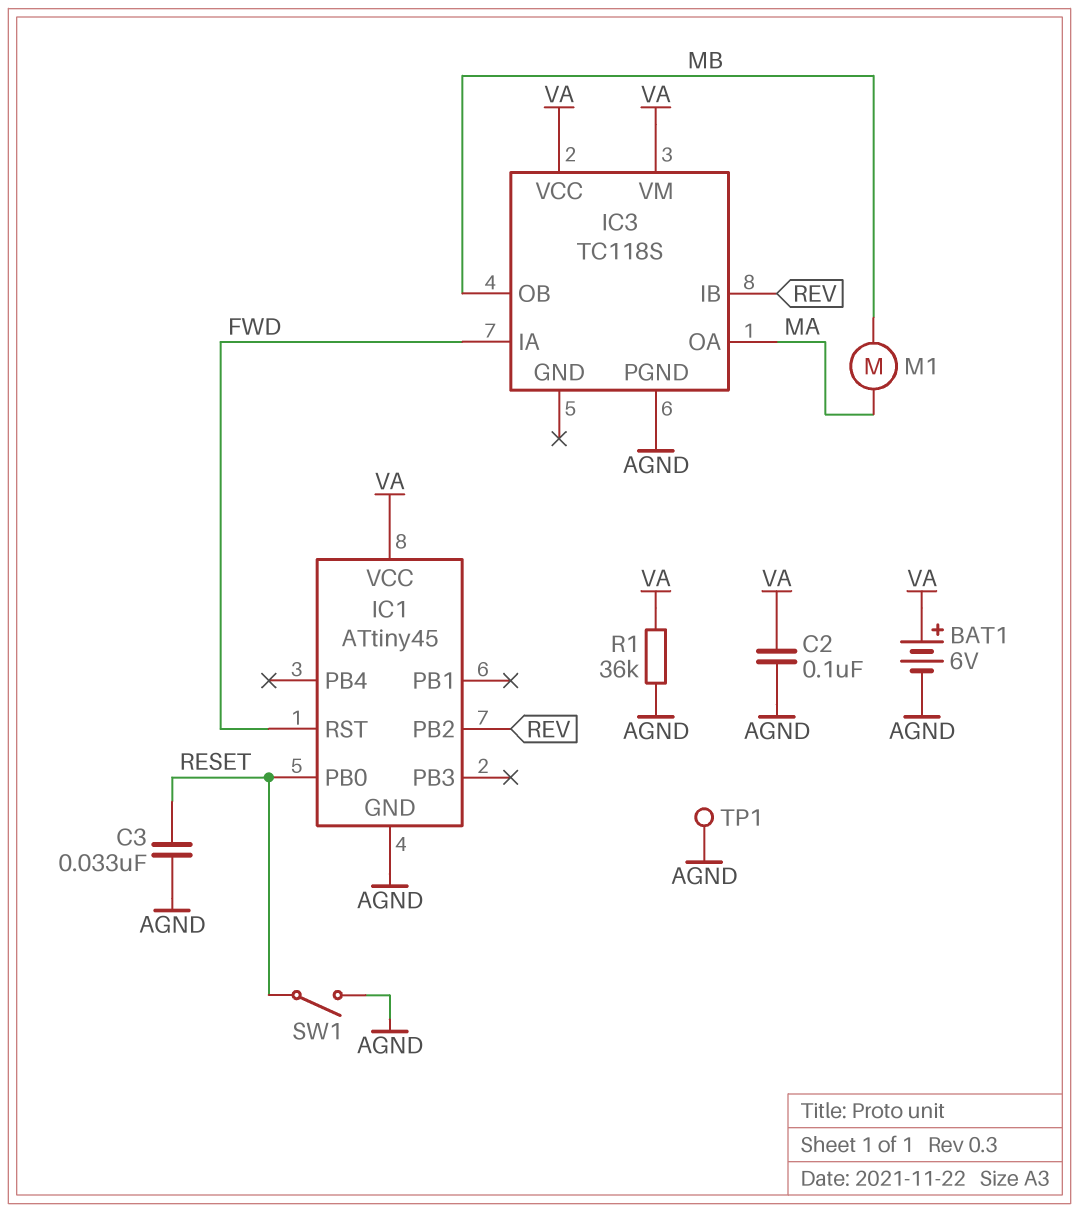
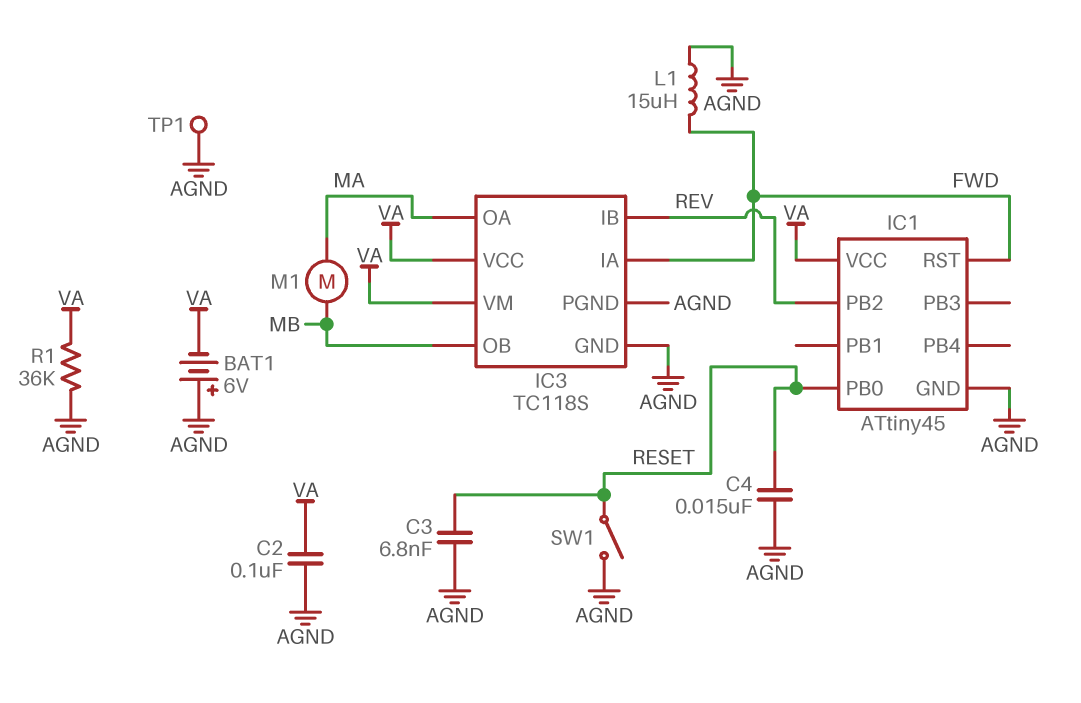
BAT1: 6V (plus VA, minus AGND) -> 6V (plus AGND, minus VA)
C3: 33nF (AGND, RESET) -> 6.8nF (AGND, RESET)
C4: none -> 15nF (AGND, RESET)
IC3 pin GND: none -> AGND
L1: none -> 15uH (AGND, FWD)

